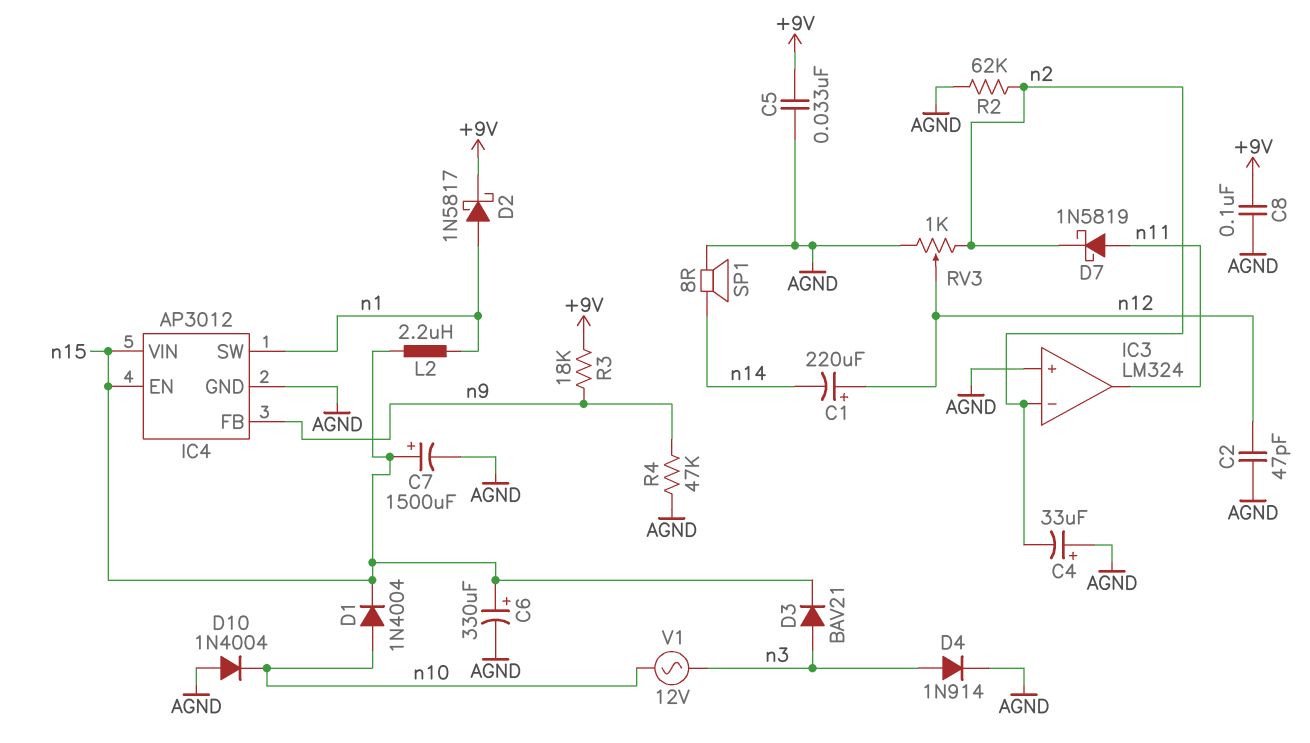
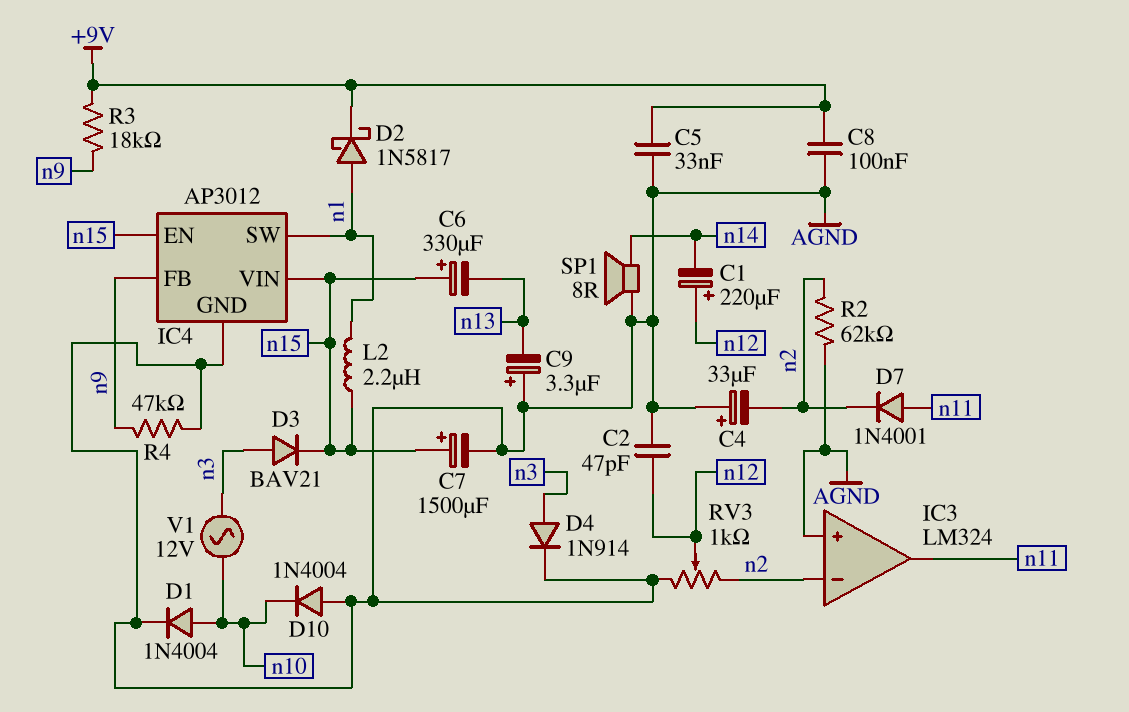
C6: 330uF (plus n15, minus AGND) -> 330uF (plus n15, minus n13)
C9: none -> 3.3uF (plus AGND, minus n13)
D1: diode 1N4004 (A n10, K n15) -> diode 1N4004 (A n10, K AGND)
D7: schottky 1N5819 (A n11, K n2) -> diode 1N4001 (A n11, K n2)

